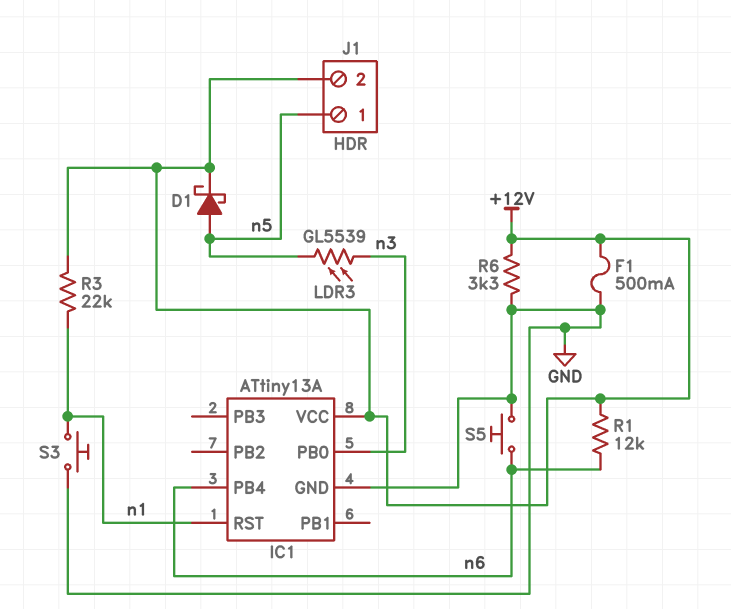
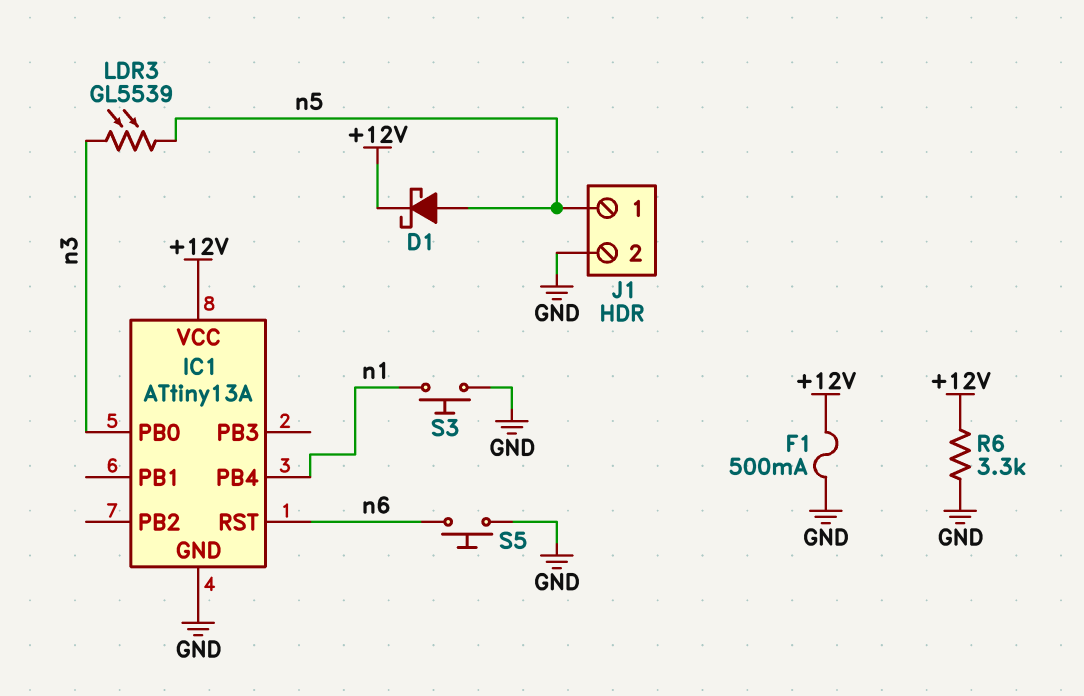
IC1 pin PB4: n6 -> n1
IC1 pin RST: n1 -> n6
J1 pin 2: +12V -> GND
R1: 12k (+12V, n6) -> none
R3: 22k (+12V, n1) -> none

